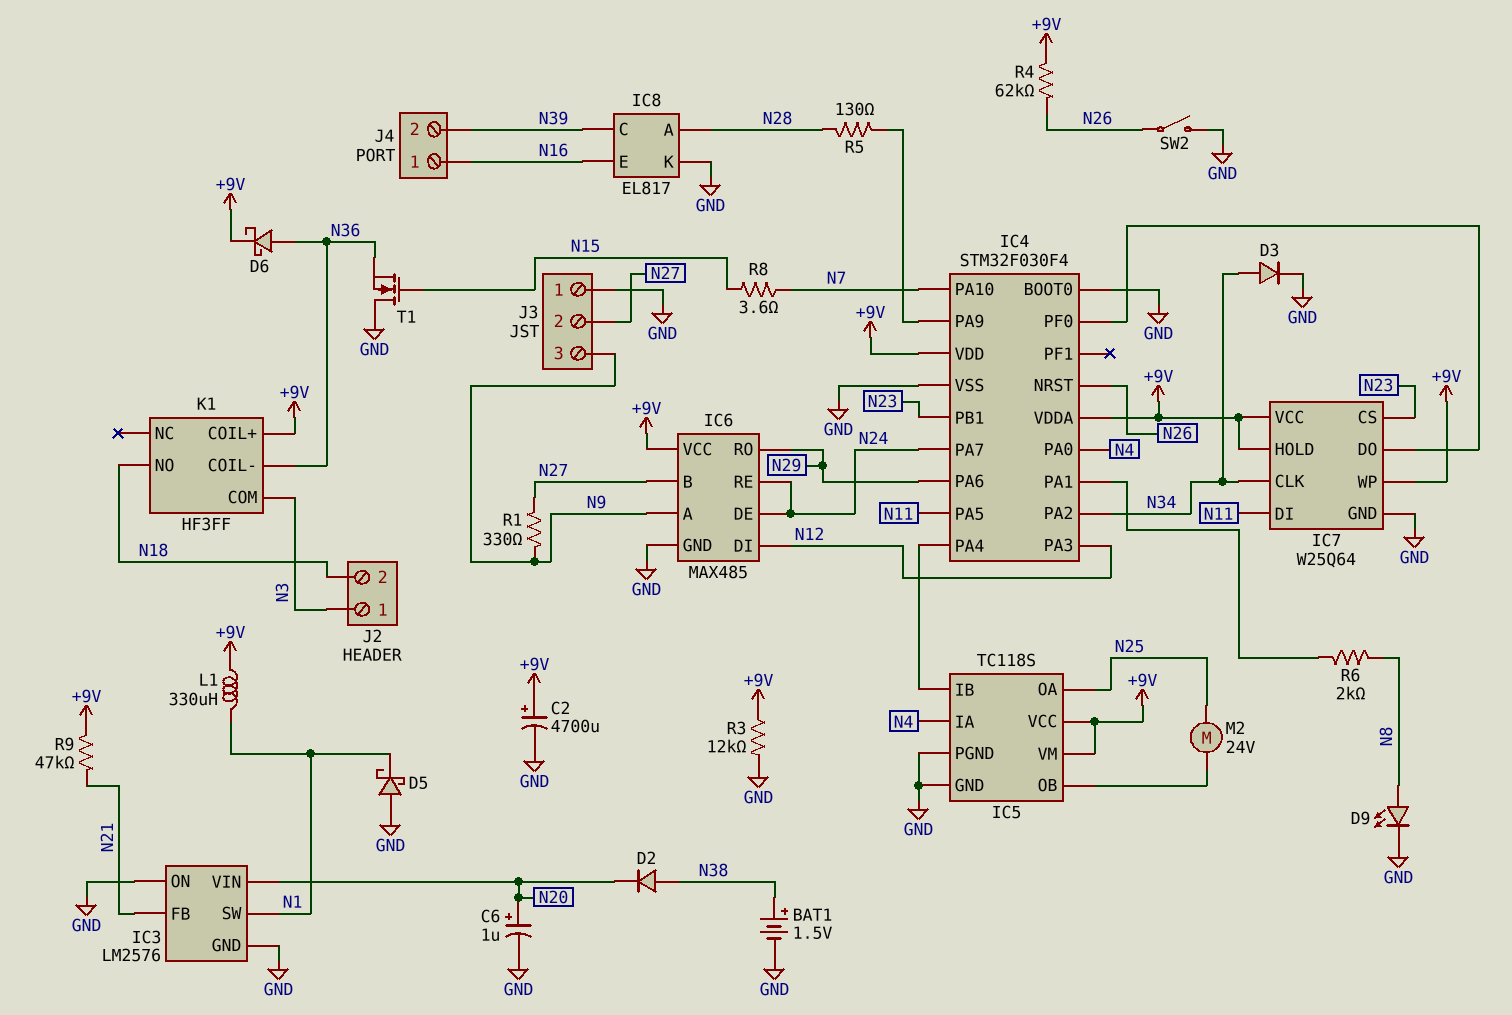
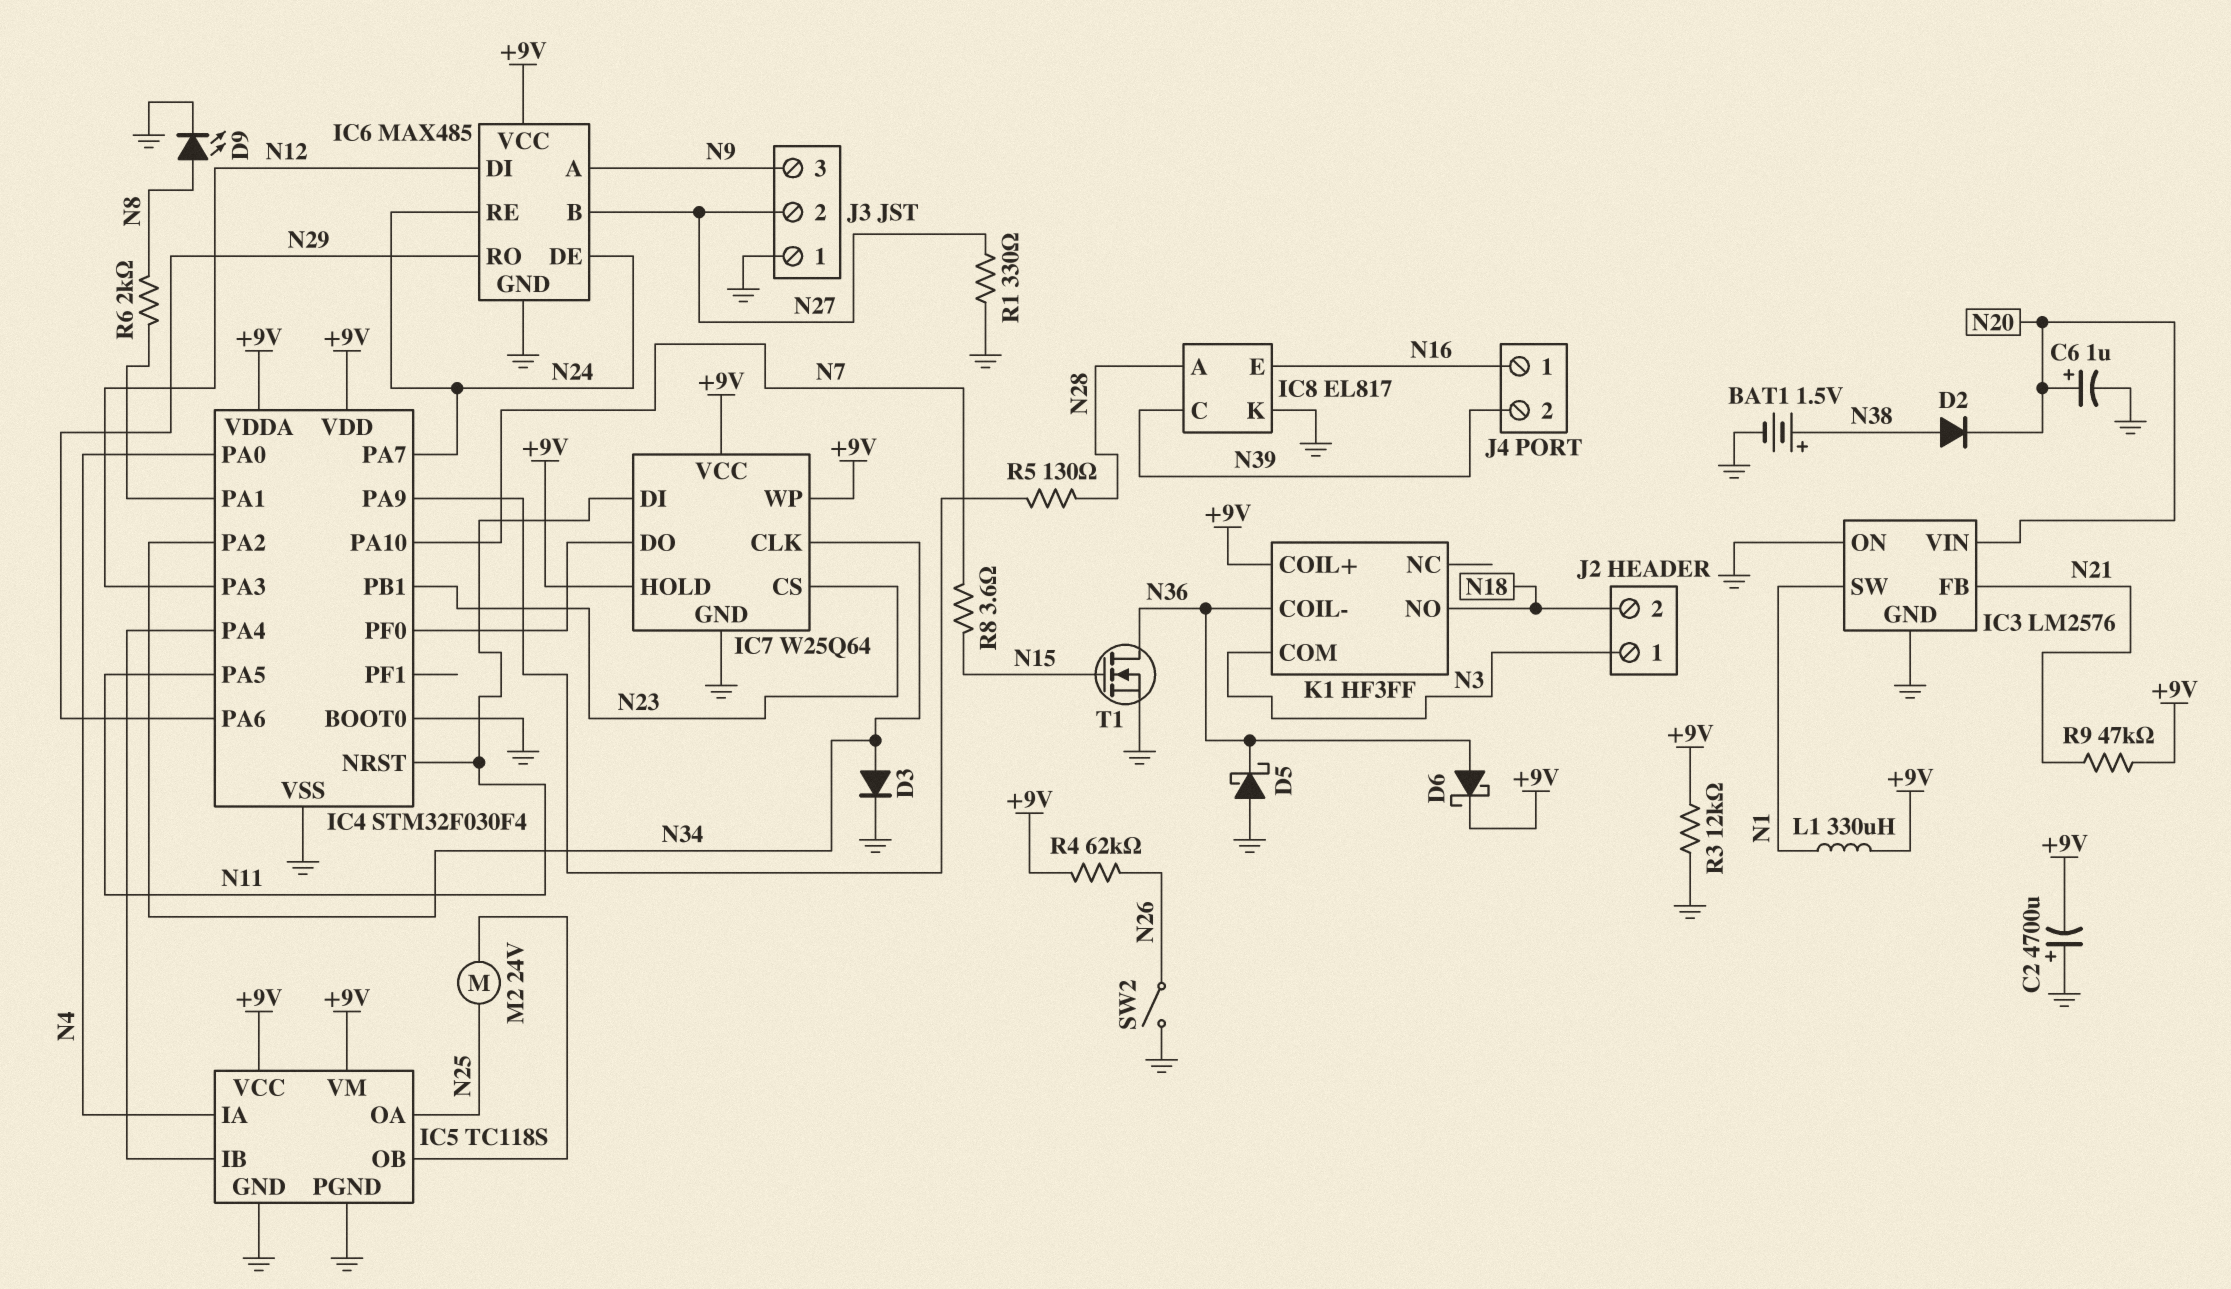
C2: 4700uF (plus +9V, minus GND) -> 4700uF (plus GND, minus +9V)
D5: schottky (A GND, K N1) -> schottky (A GND, K N36)
IC4 pin NRST: N26 -> N11
R1: 330 (N9, N27) -> 330 (GND, N27)
T1: NMOS (G N15, D GND, S N36) -> NMOS (G N15, D N36, S GND)

